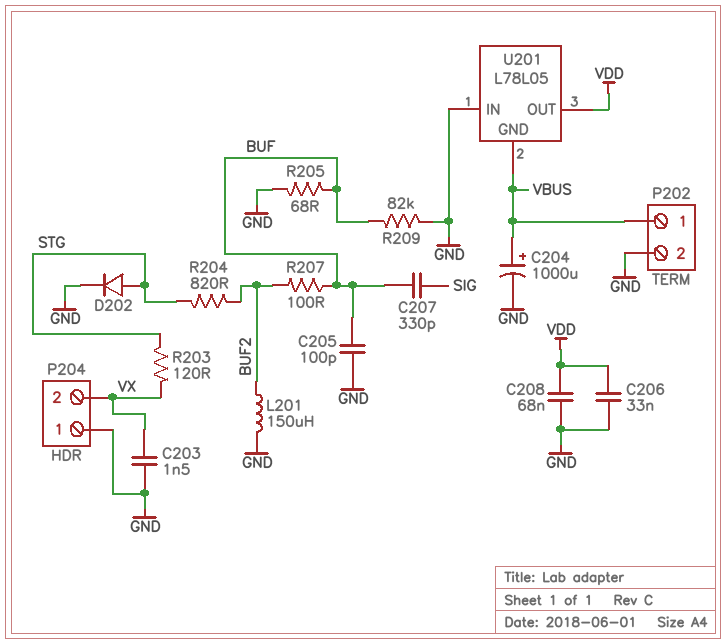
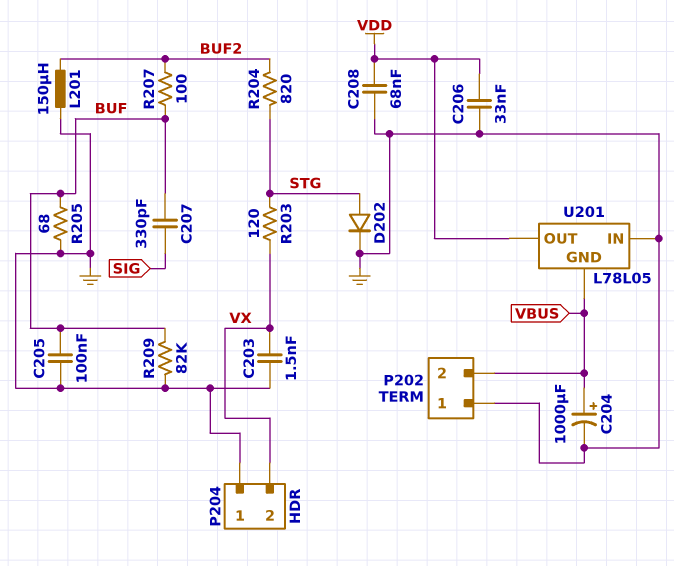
C205: 100pF (BUF, GND) -> 100nF (BUF, GND)
P202 pin 1: VBUS -> GND
P202 pin 2: GND -> VBUS

